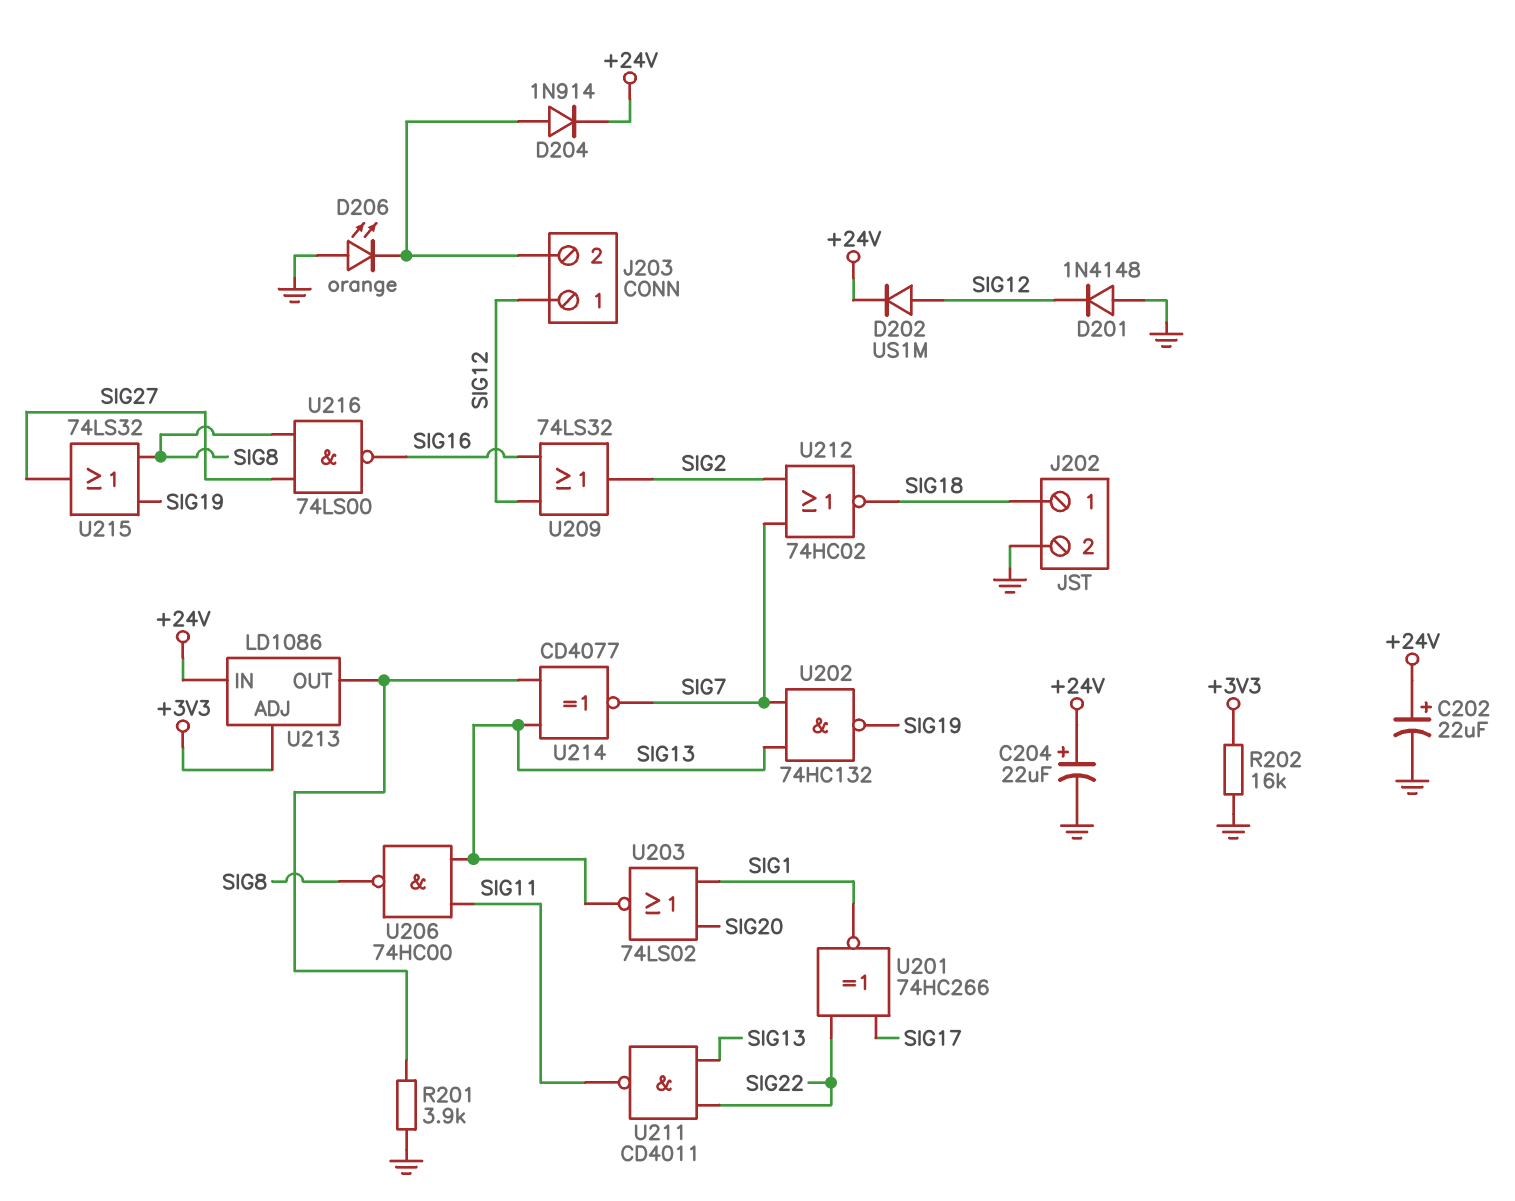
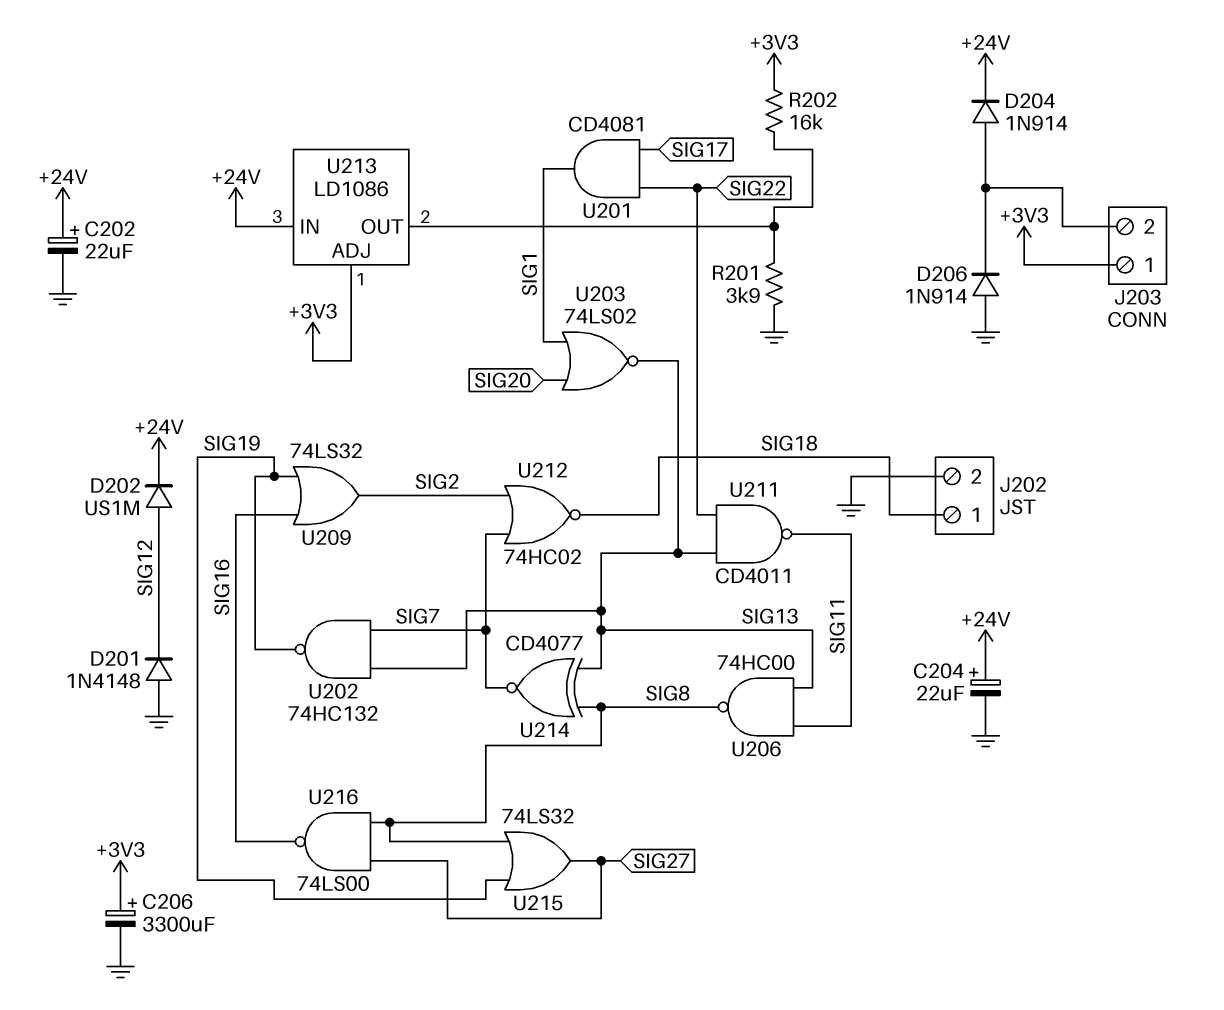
C206: none -> 3300uF (plus +3V3, minus GND)
D206: LED orange (A GND, K J203/2) -> diode 1N914 (A GND, K J203/2)
J203 pin 1: SIG12 -> +3V3
R202: 16k (+3V3, GND) -> 16k (+3V3, U213/OUT)
U201: XNOR 74HC266 (in SIG17, in SIG22, out SIG1) -> AND CD4081 (in SIG17, in SIG22, out SIG1)
U209: OR 74LS32 (in SIG12, in SIG16, out SIG2) -> OR 74LS32 (in SIG16, in SIG19, out SIG2)
U214: XNOR CD4077 (in SIG13, in U213/OUT, out SIG7) -> XNOR CD4077 (in SIG8, in SIG13, out SIG7)

